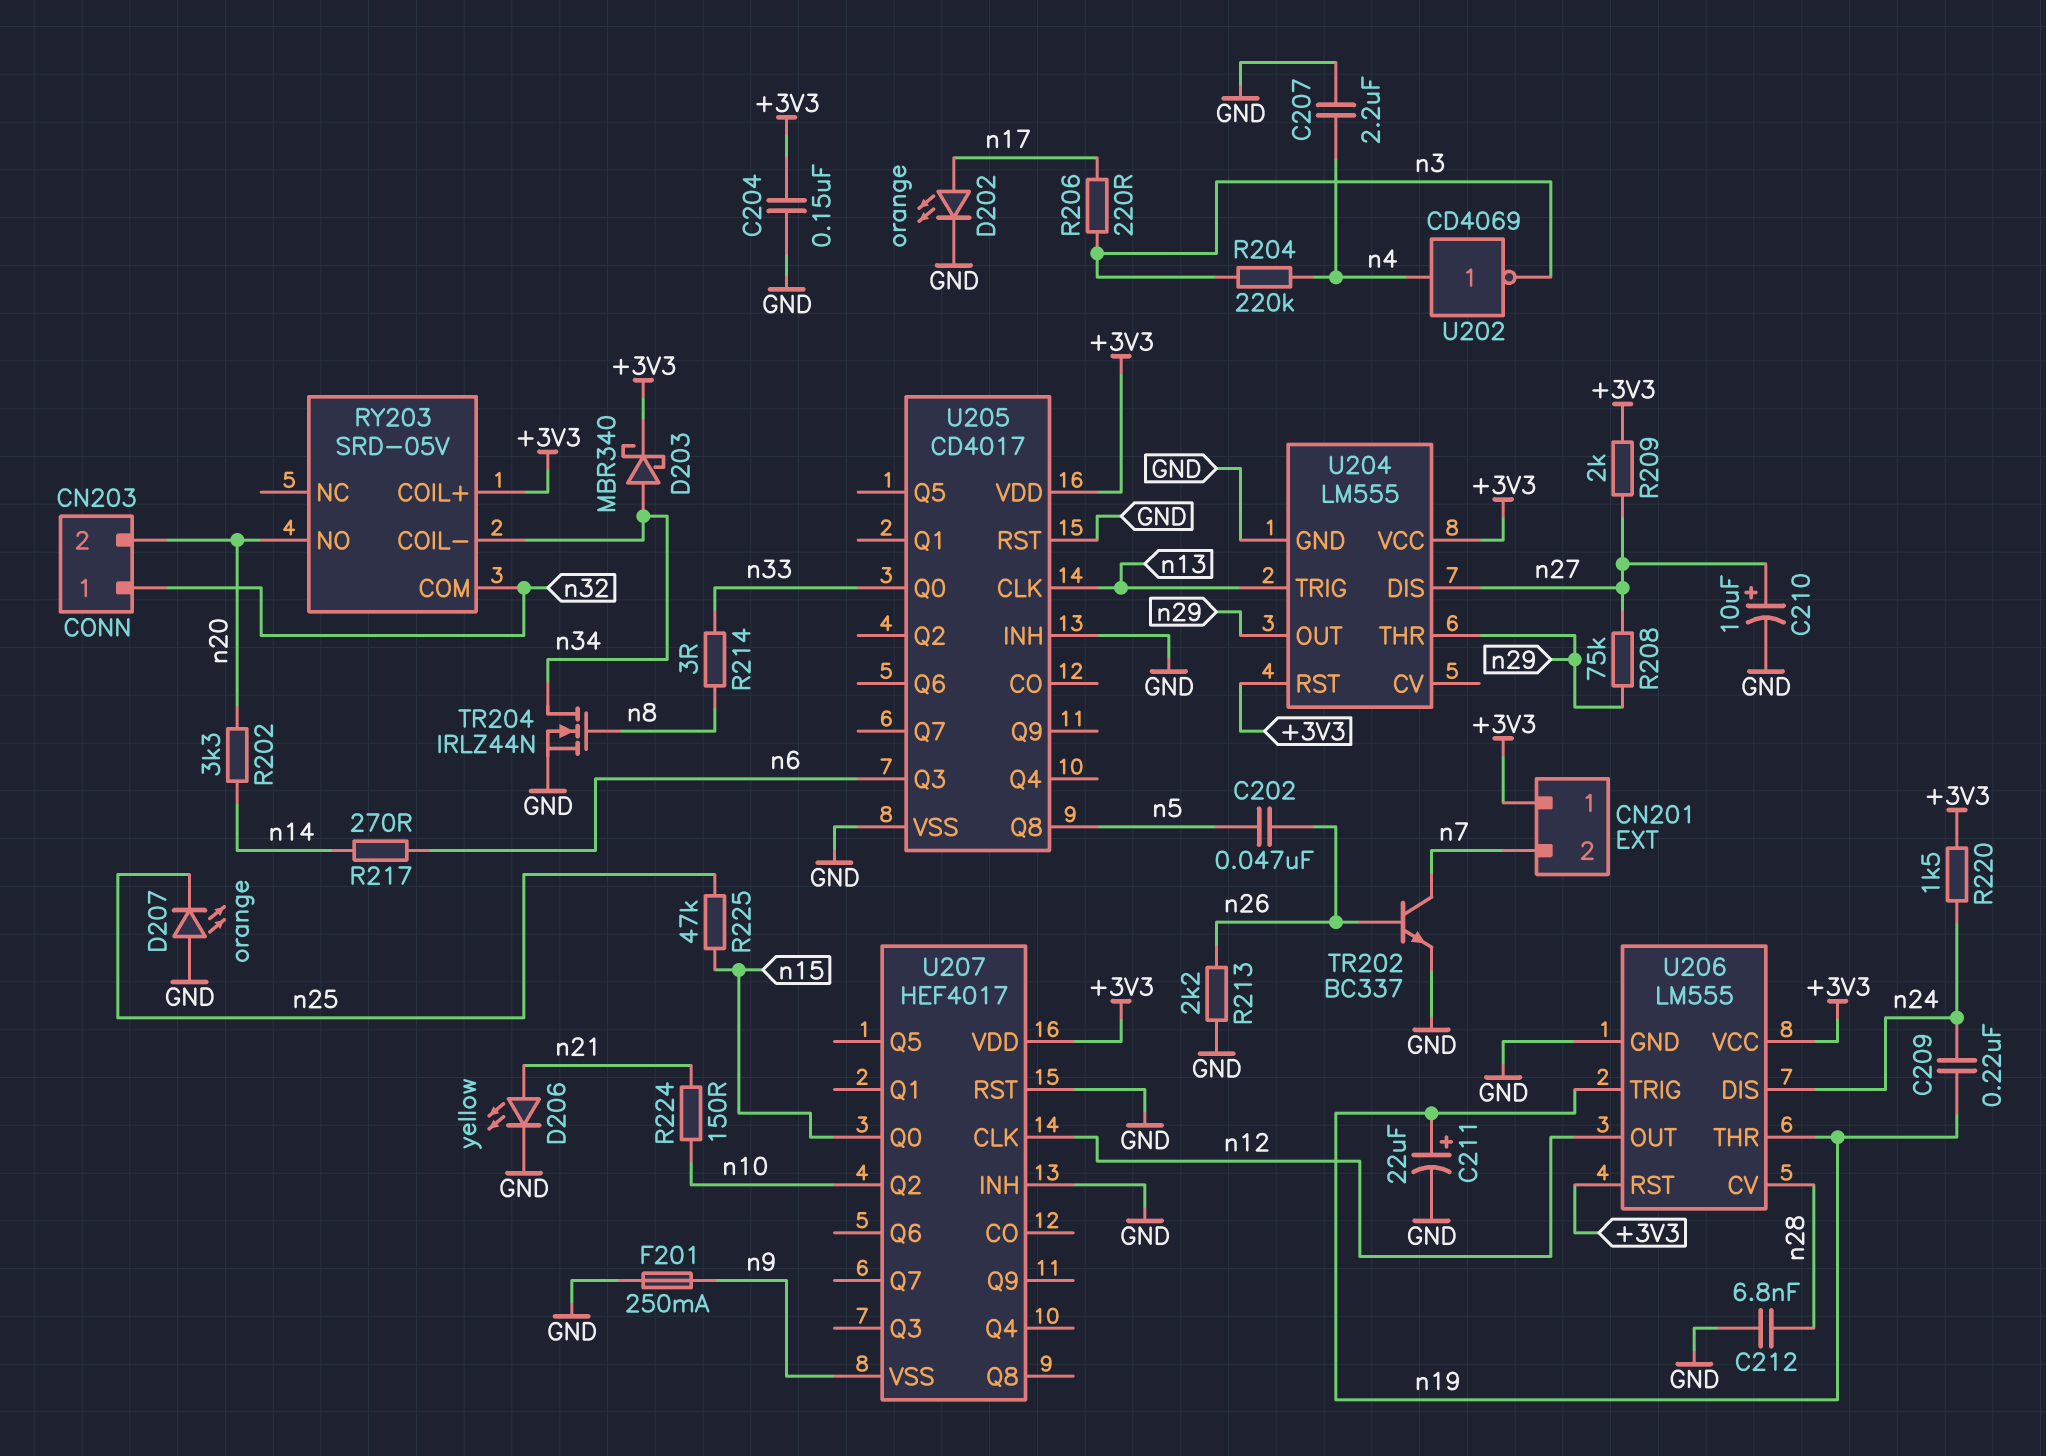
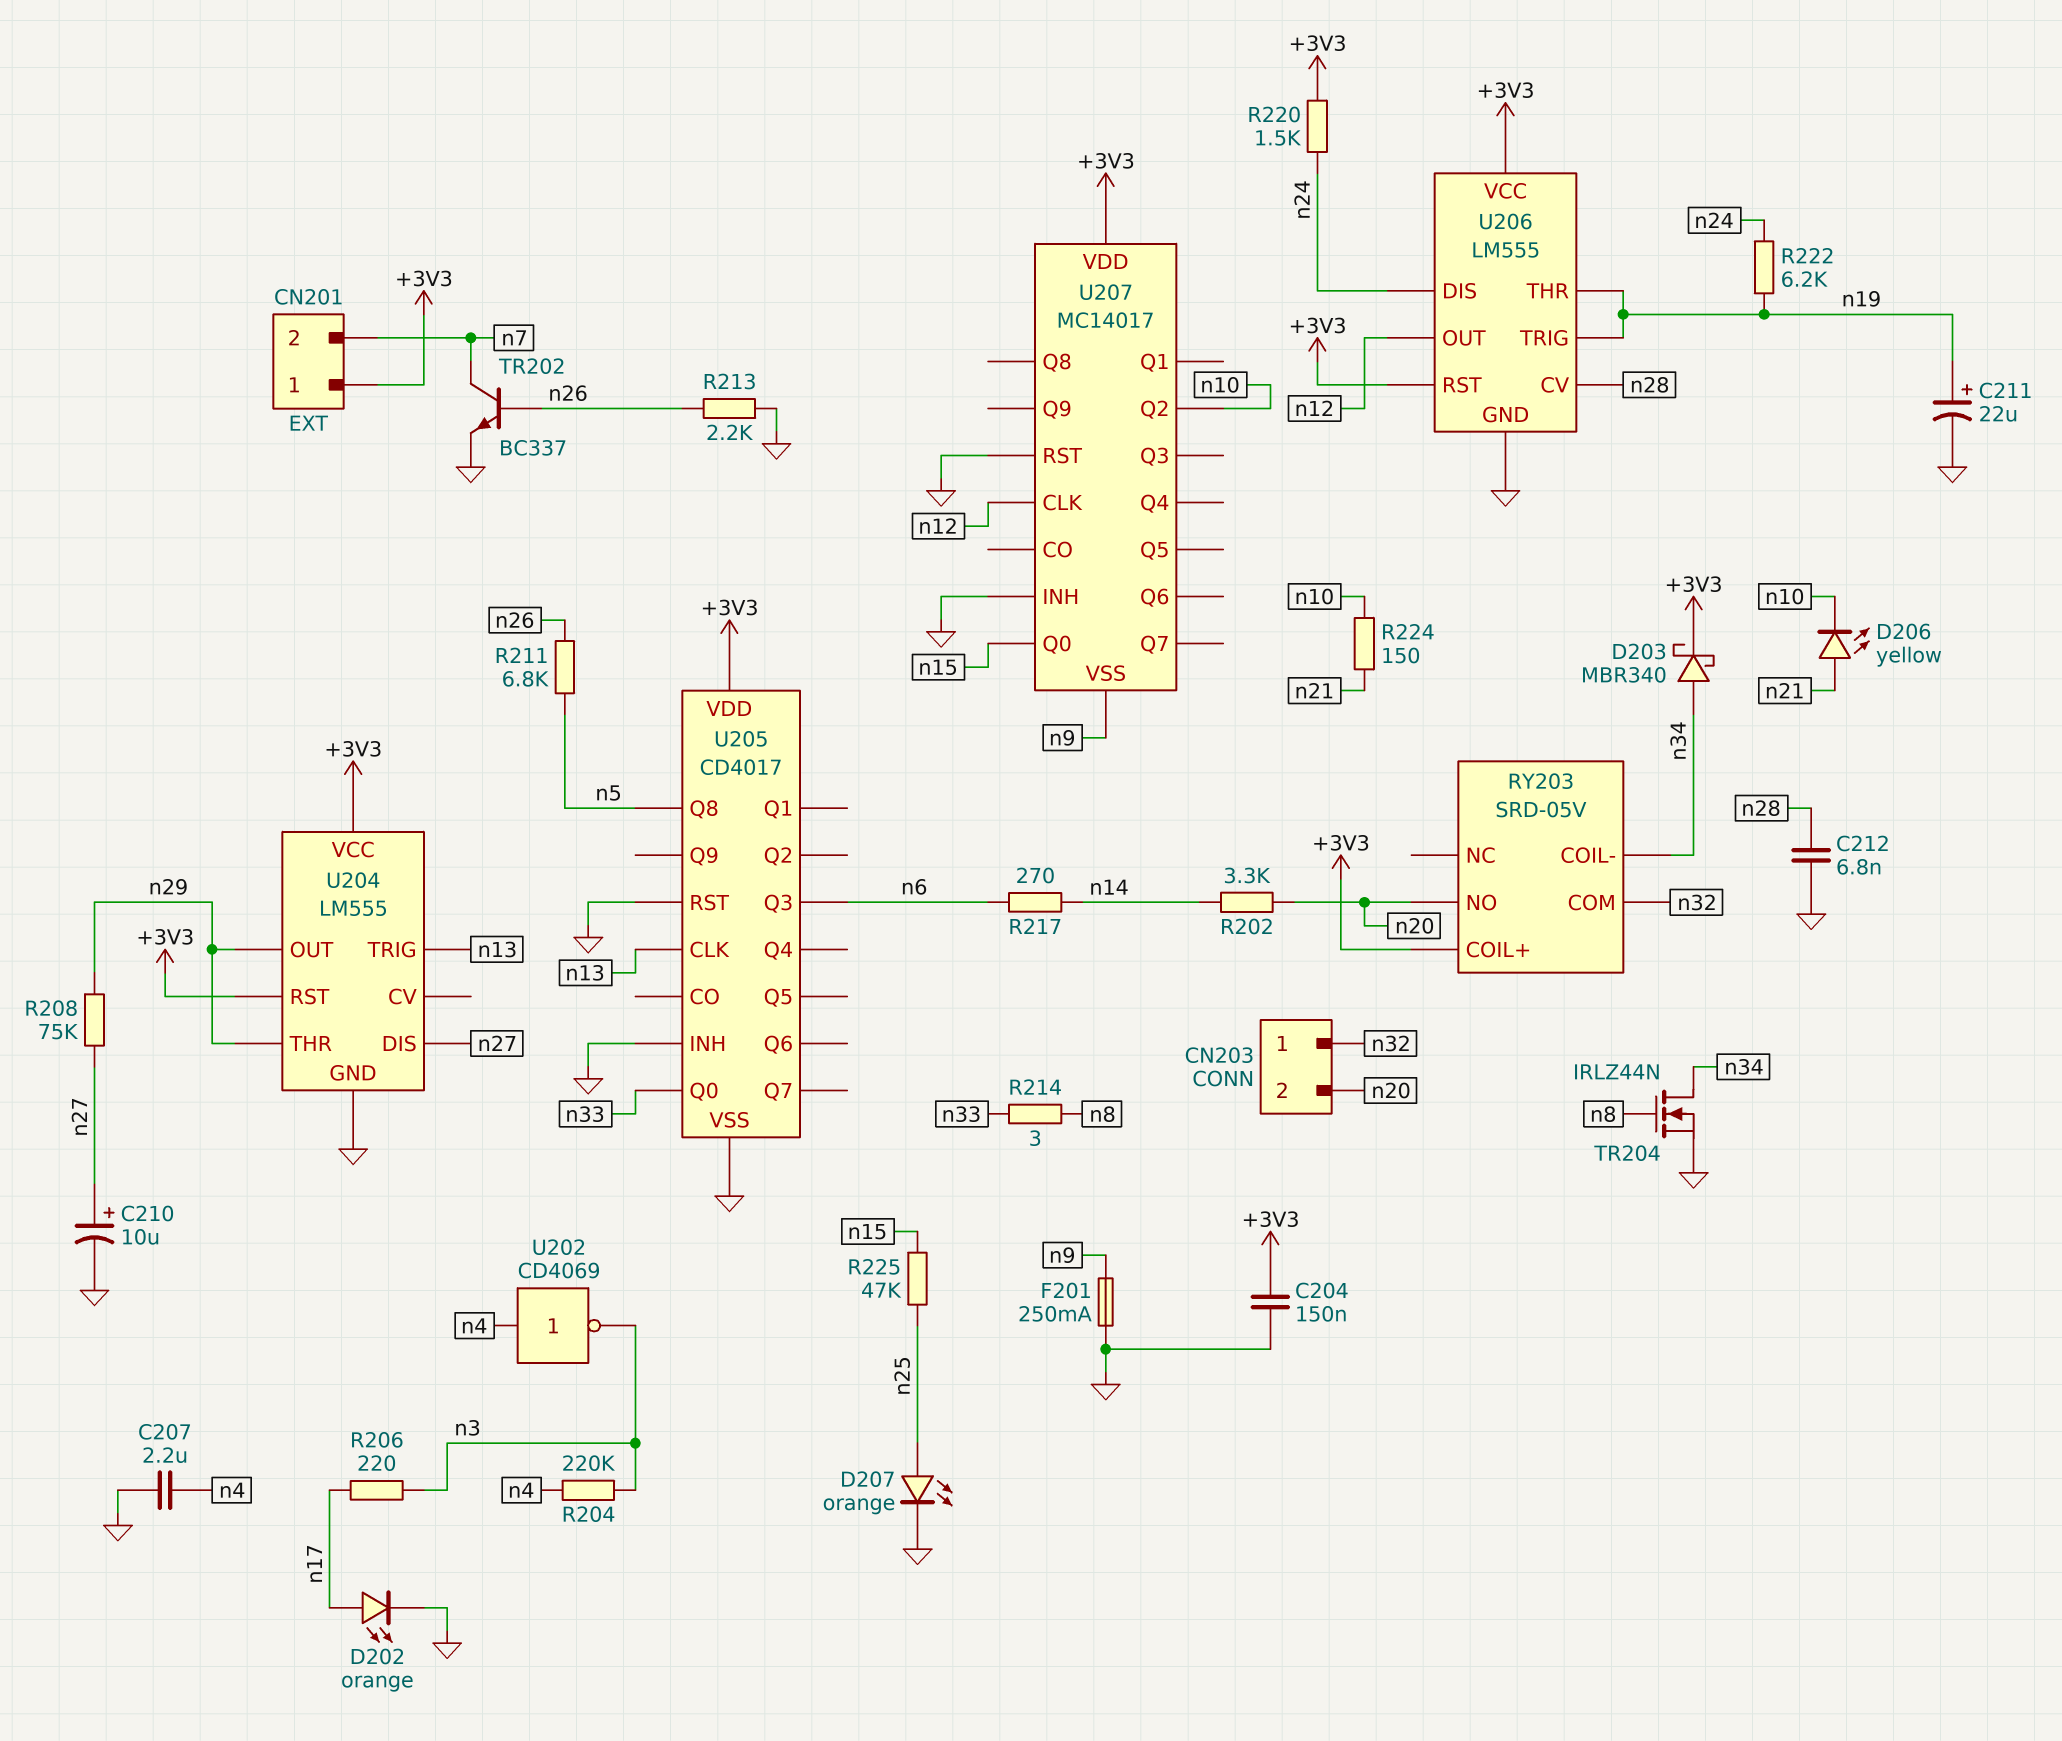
C202: 47nF (n5, n26) -> none
C209: 220nF (n19, n24) -> none
D206: LED yellow (A n21, K GND) -> LED yellow (A n21, K n10)
D207: LED orange (A GND, K n25) -> LED orange (A n25, K GND)
R209: 2k (+3V3, n27) -> none
R211: none -> 6.8k (n5, n26)
R222: none -> 6.2k (n19, n24)
U207: HEF4017 -> MC14017

